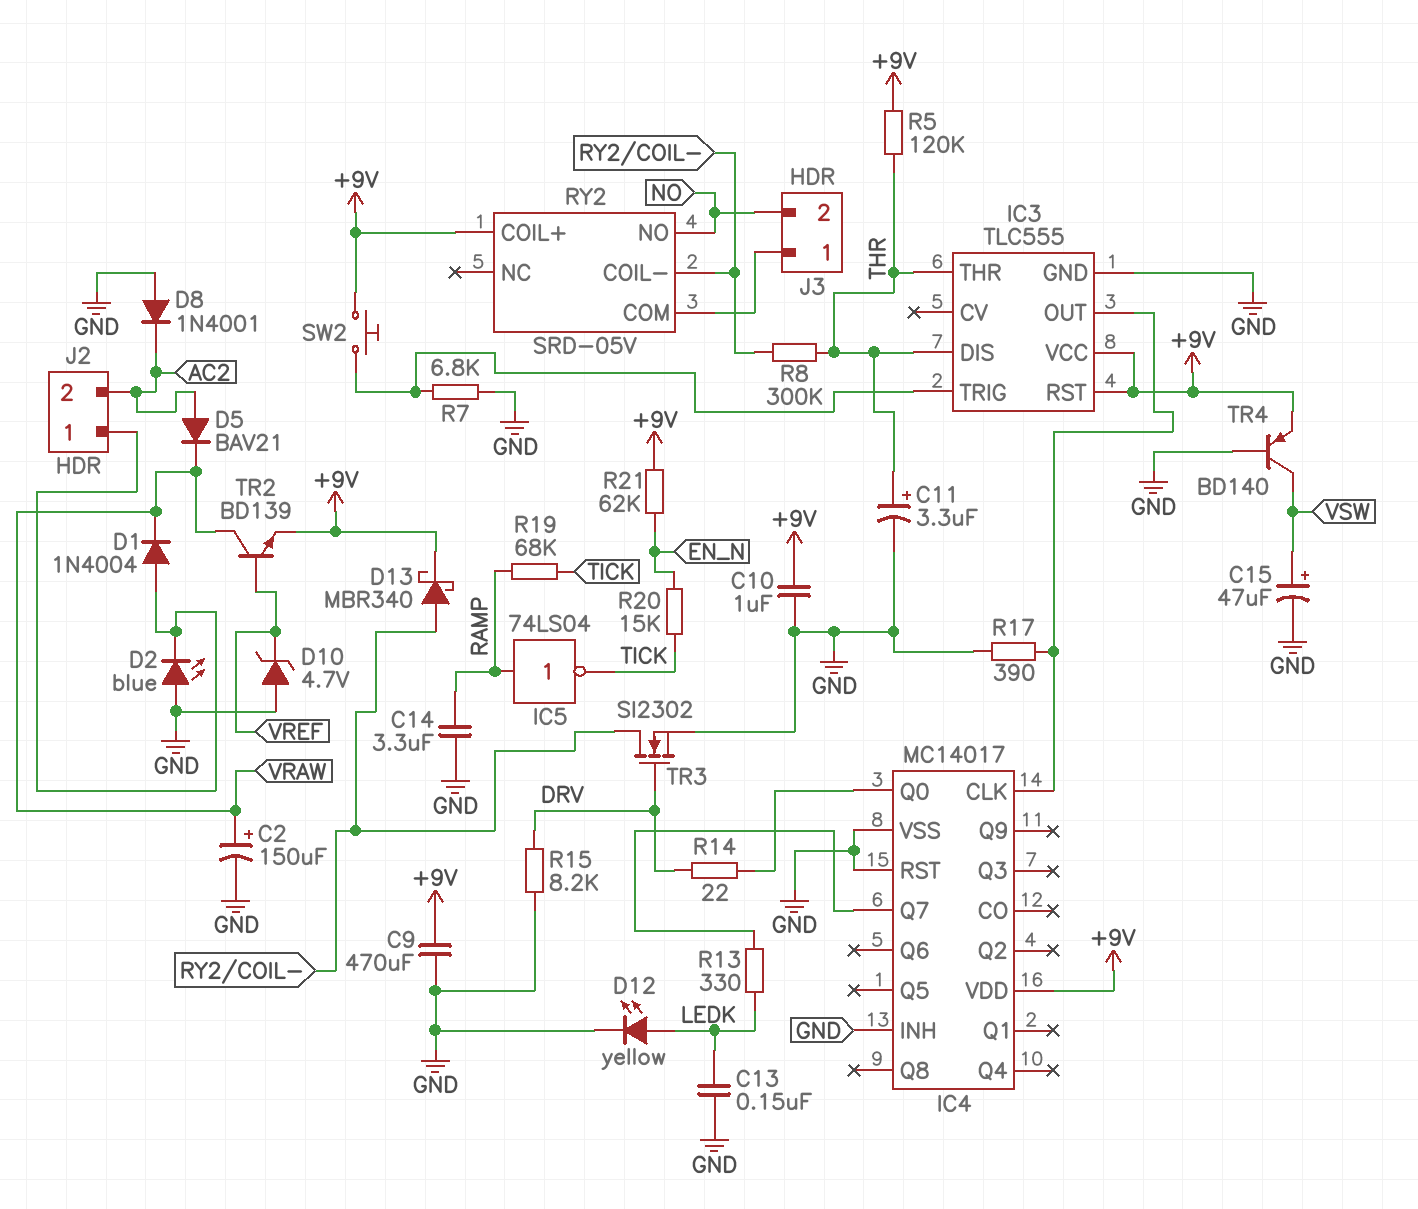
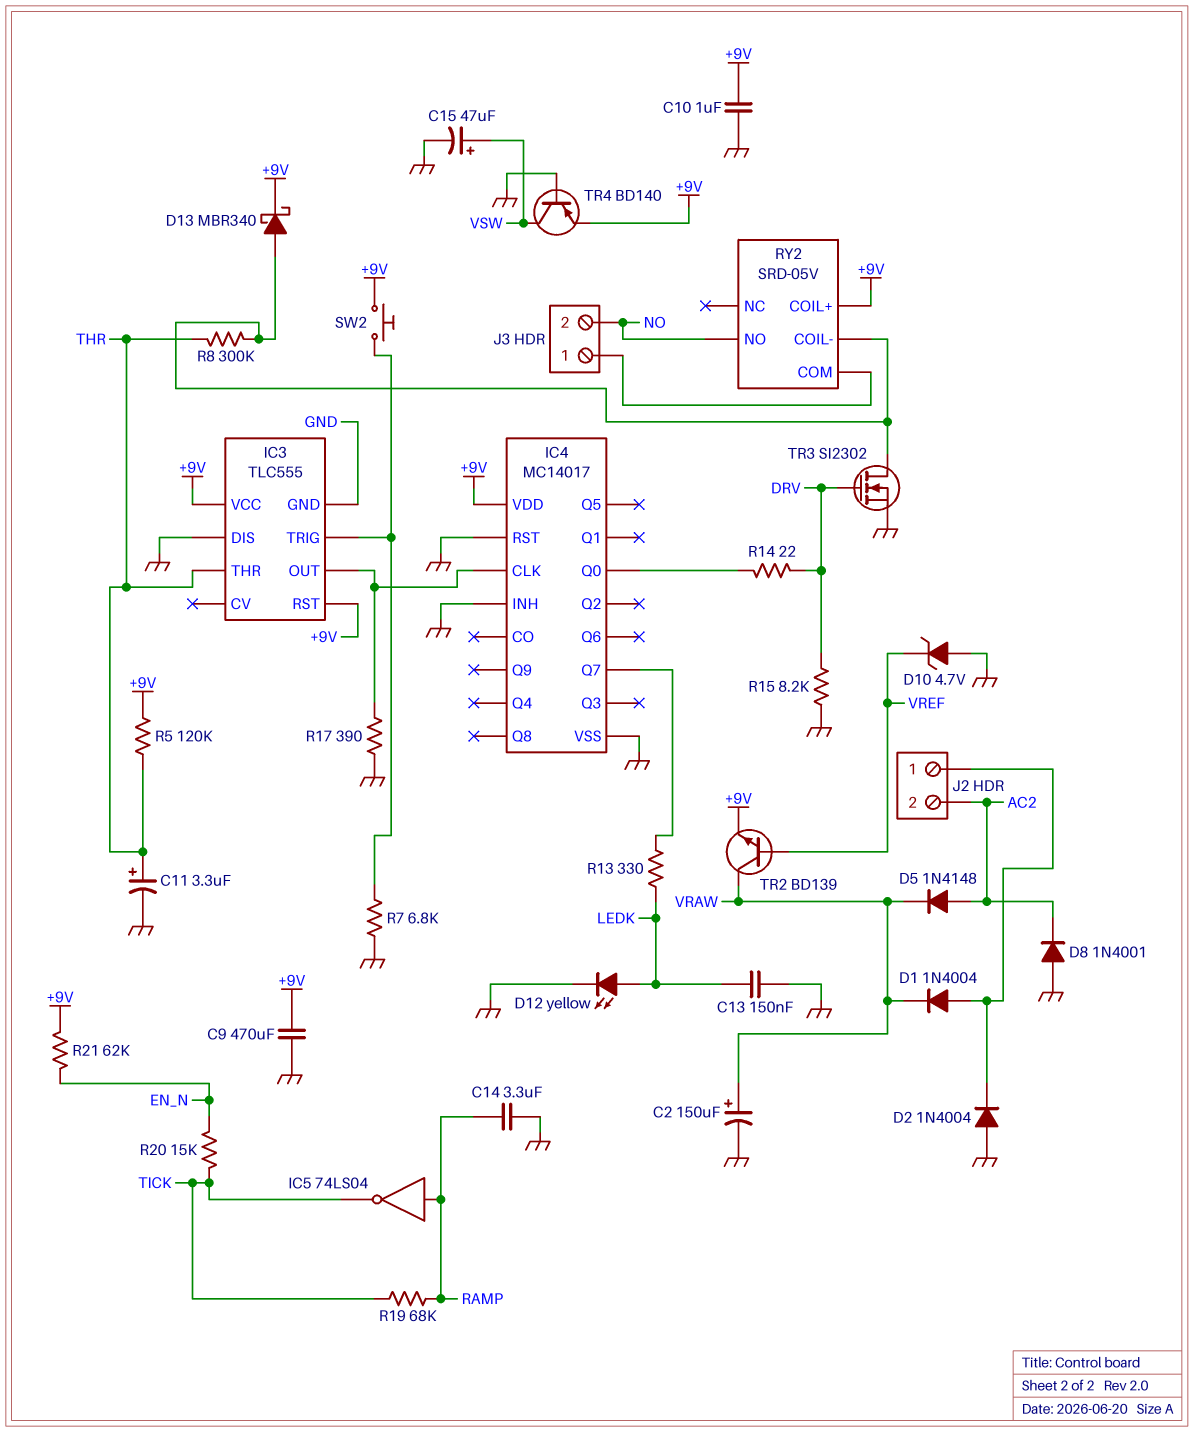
D2: LED blue (A GND, K J2/1) -> diode 1N4004 (A GND, K J2/1)
D5: diode BAV21 (A AC2, K VRAW) -> diode 1N4148 (A AC2, K VRAW)
IC3 pin DIS: THR -> GND

